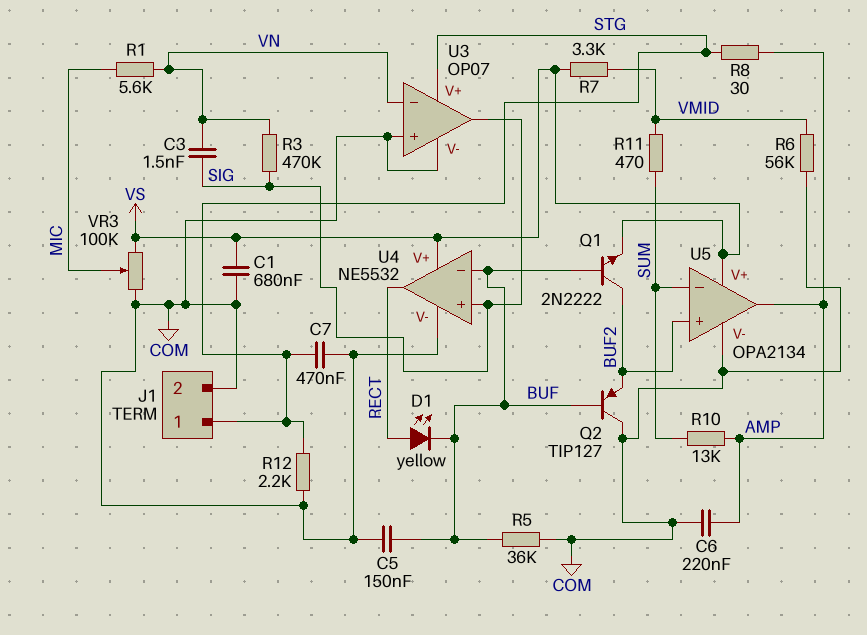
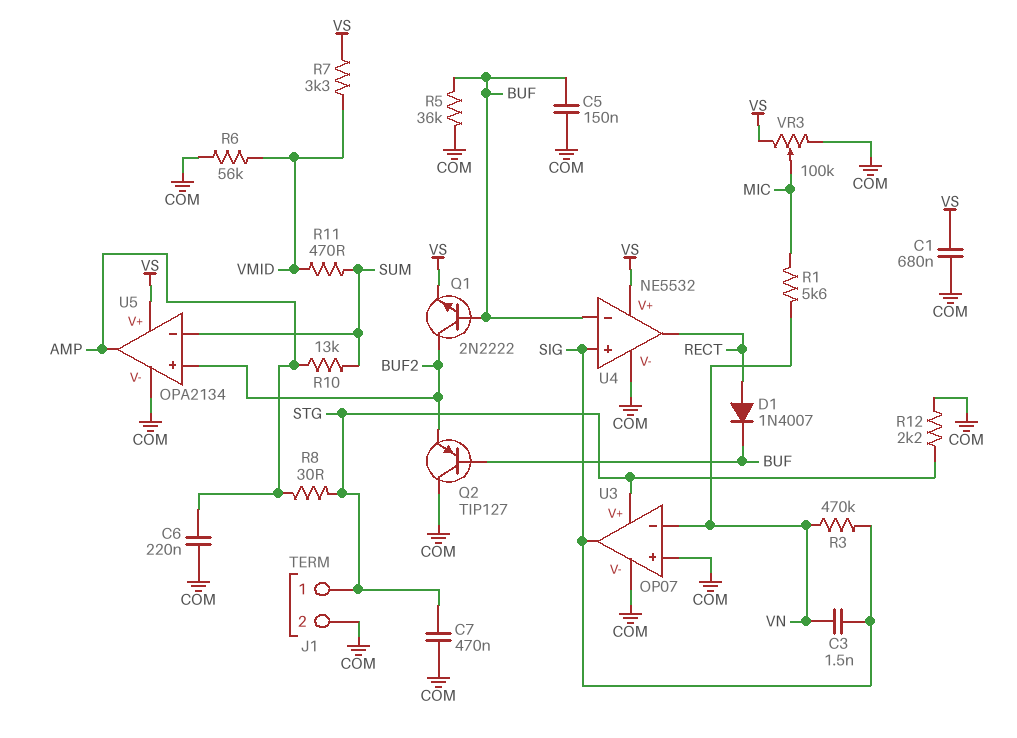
D1: LED yellow (A RECT, K BUF) -> diode 1N4007 (A RECT, K BUF)

